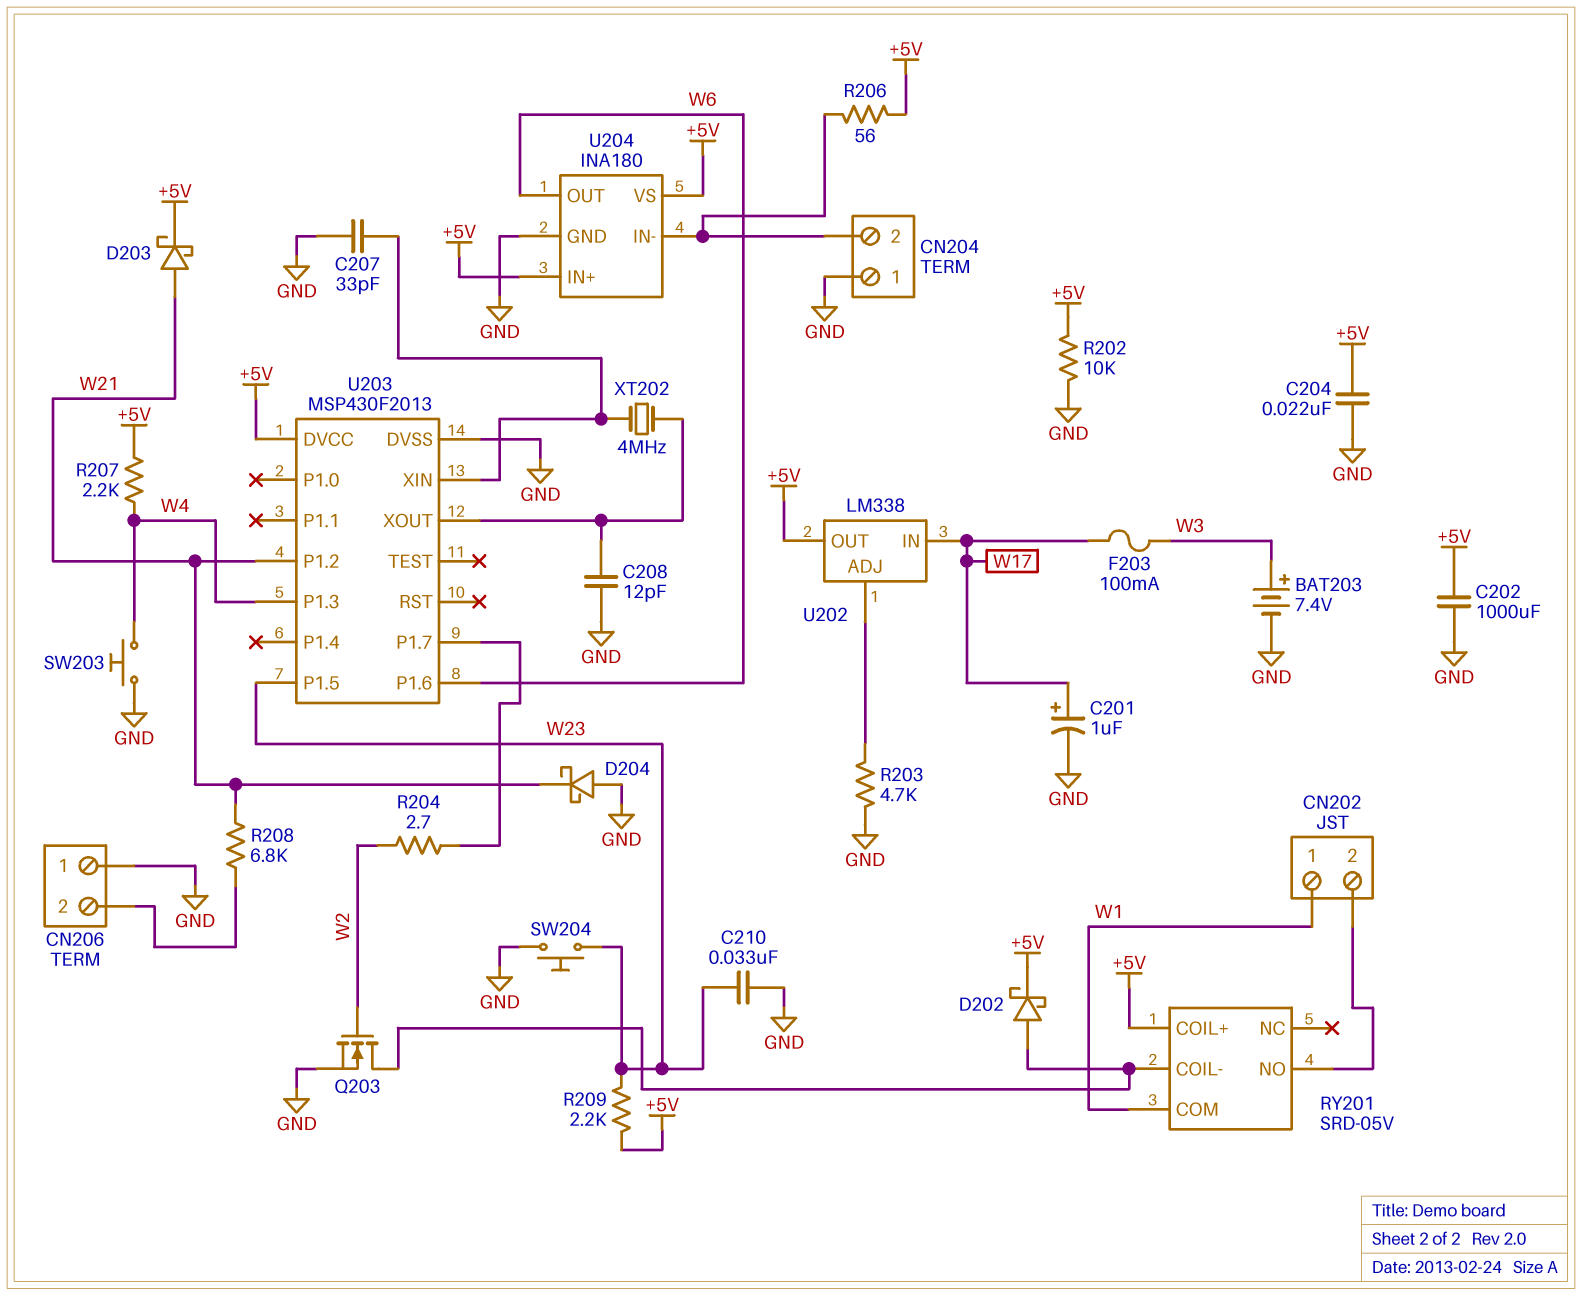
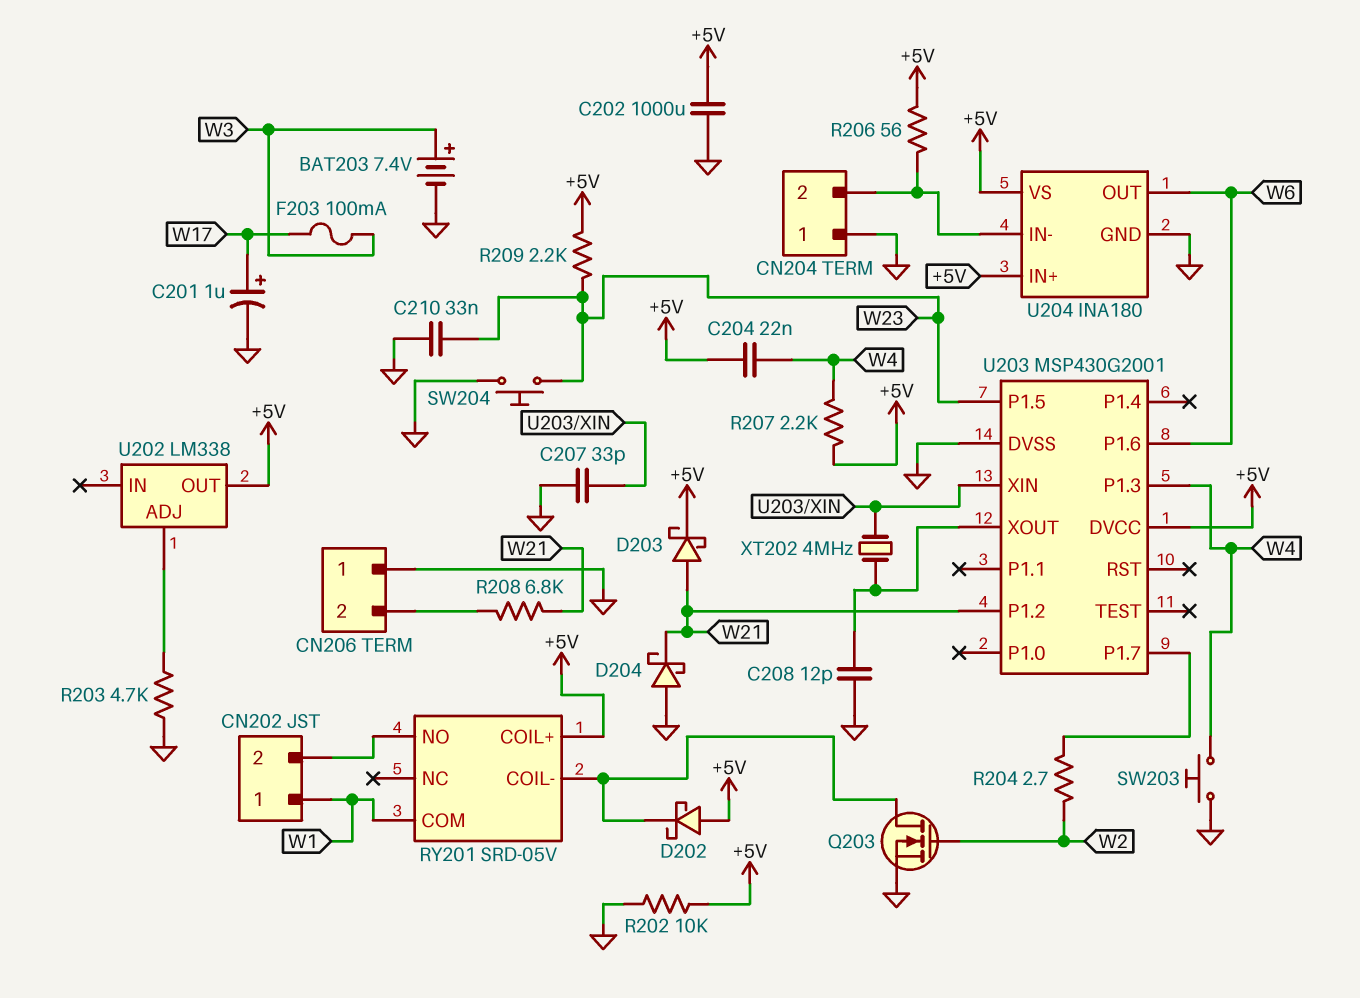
C204: 22nF (+5V, GND) -> 22nF (+5V, W4)
D202: schottky (A RY201/COIL-, K +5V) -> schottky (A +5V, K RY201/COIL-)
U202 pin IN: W17 -> none
U203: MSP430F2013 -> MSP430G2001

